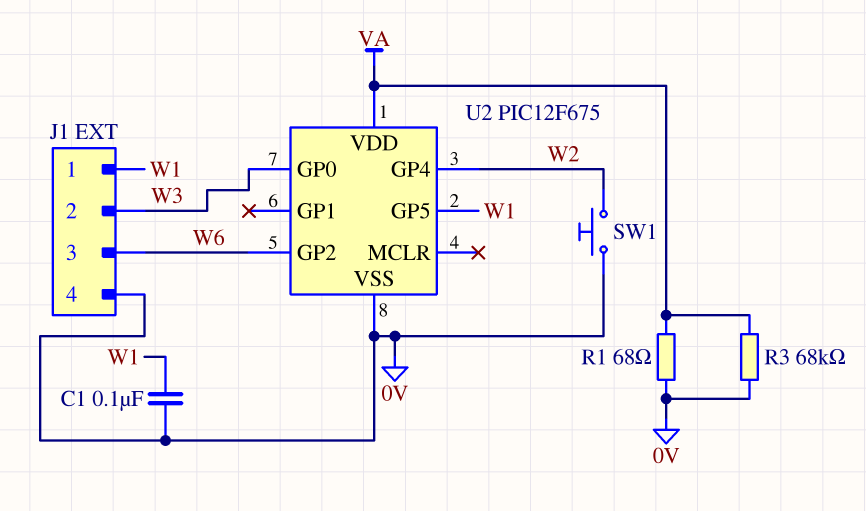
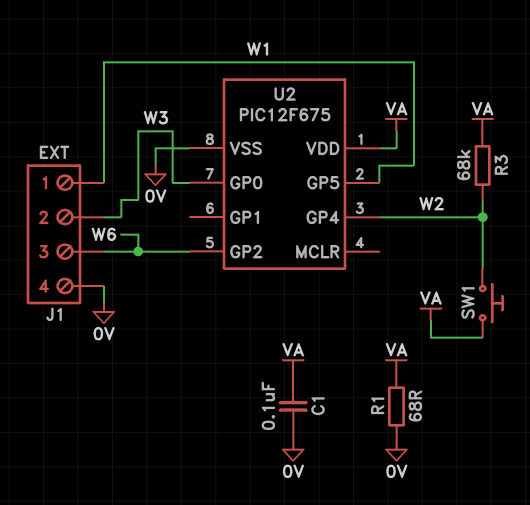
C1: 100nF (0V, W1) -> 100nF (0V, VA)
R3: 68k (0V, VA) -> 68k (VA, W2)
SW1: button (0V, W2) -> button (VA, W2)

